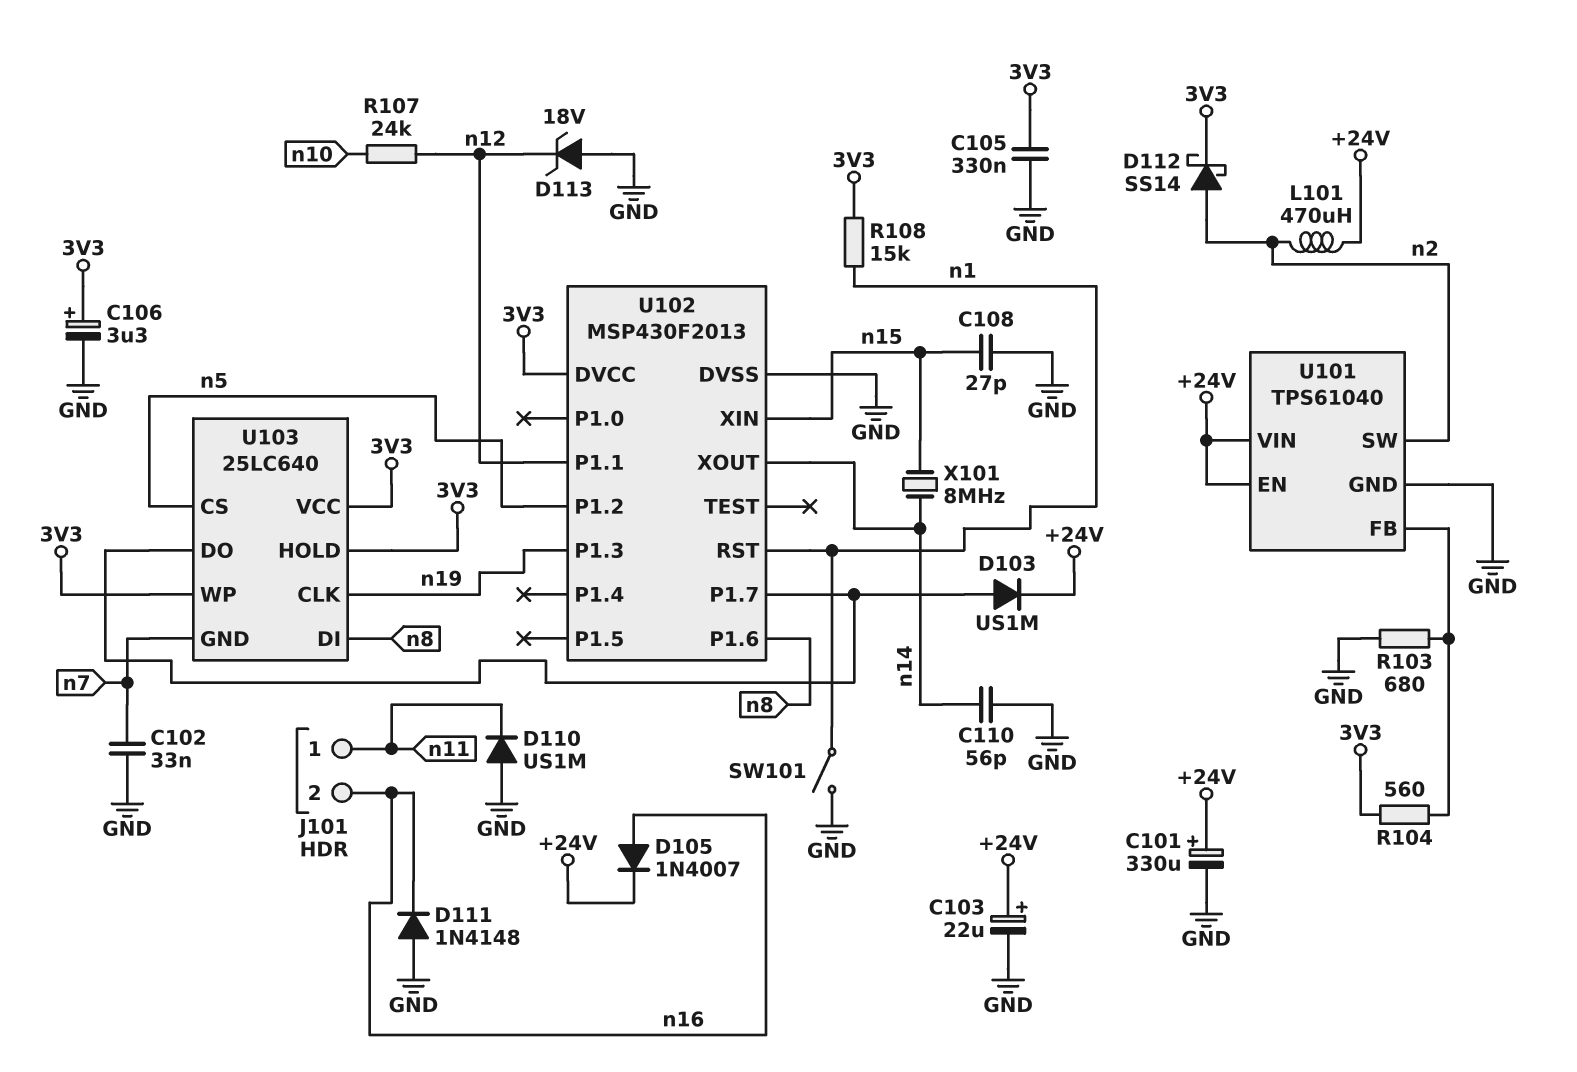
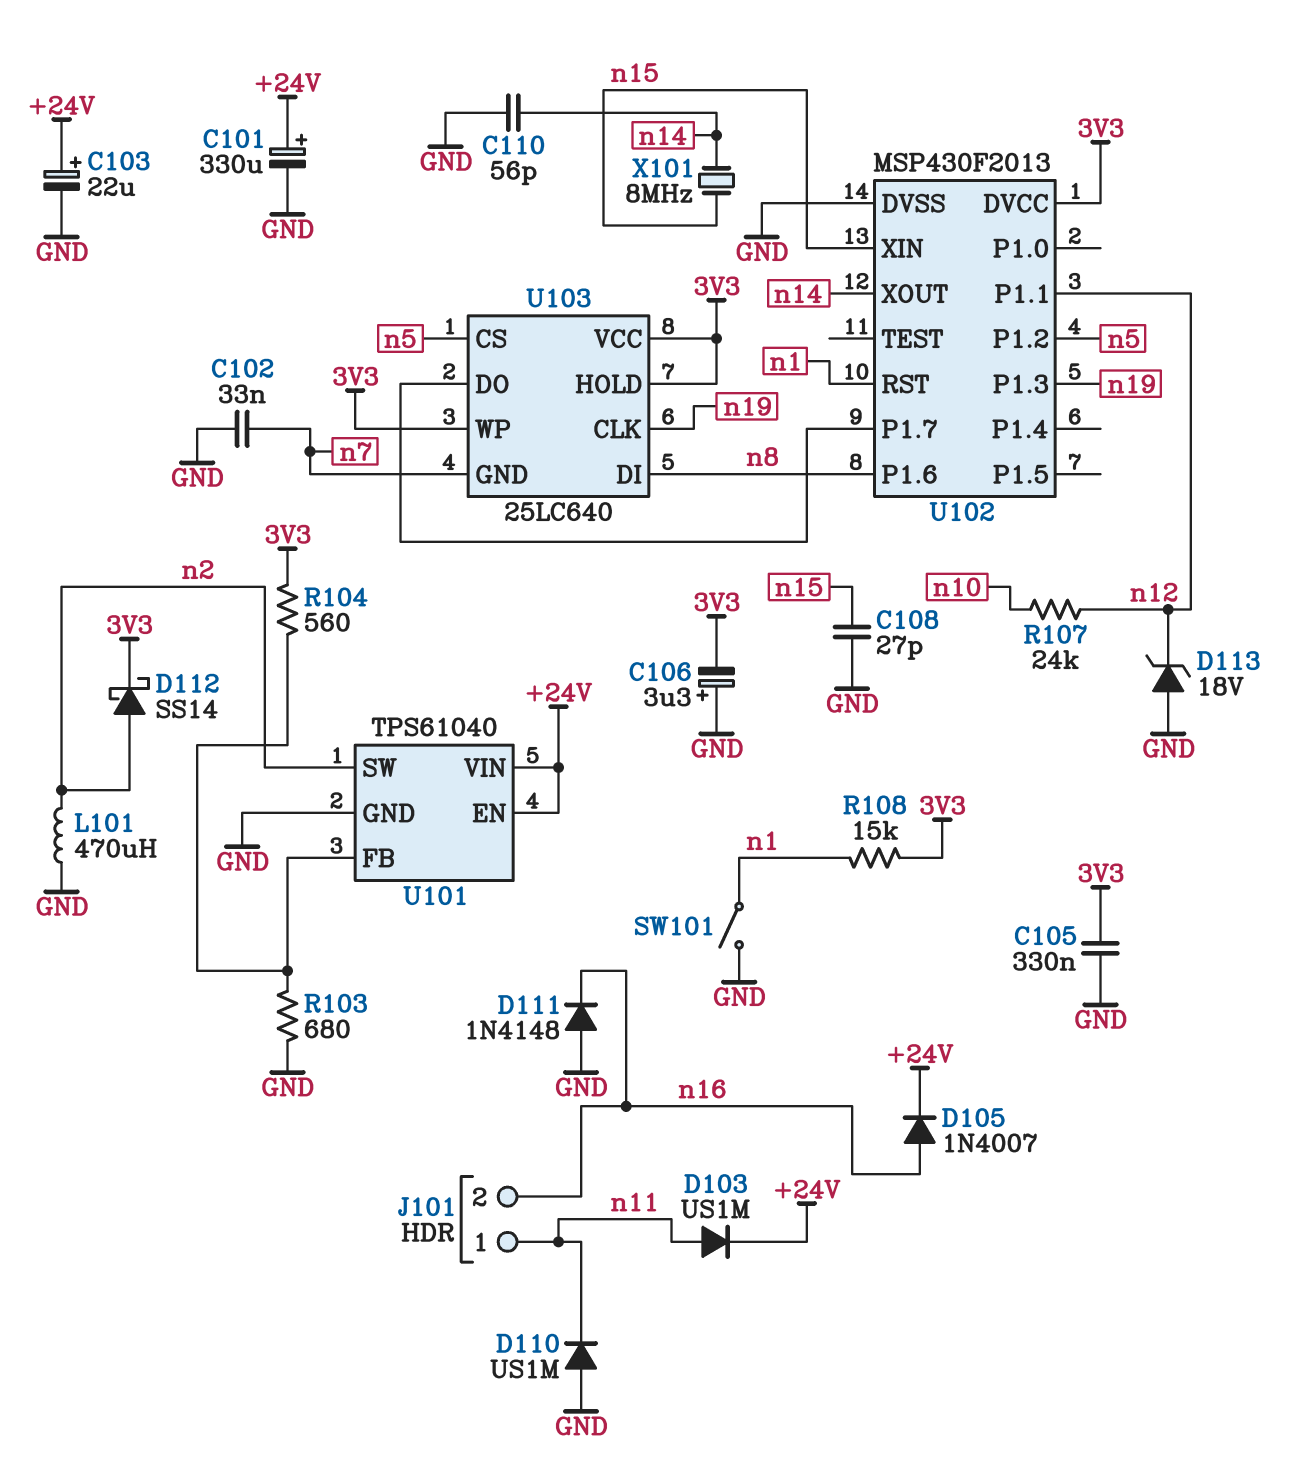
C106: 3.3uF (plus 3V3, minus GND) -> 3.3uF (plus GND, minus 3V3)
D103: diode US1M (A U102/P1.7, K +24V) -> diode US1M (A n11, K +24V)
L101: 470uH (+24V, n2) -> 470uH (GND, n2)

